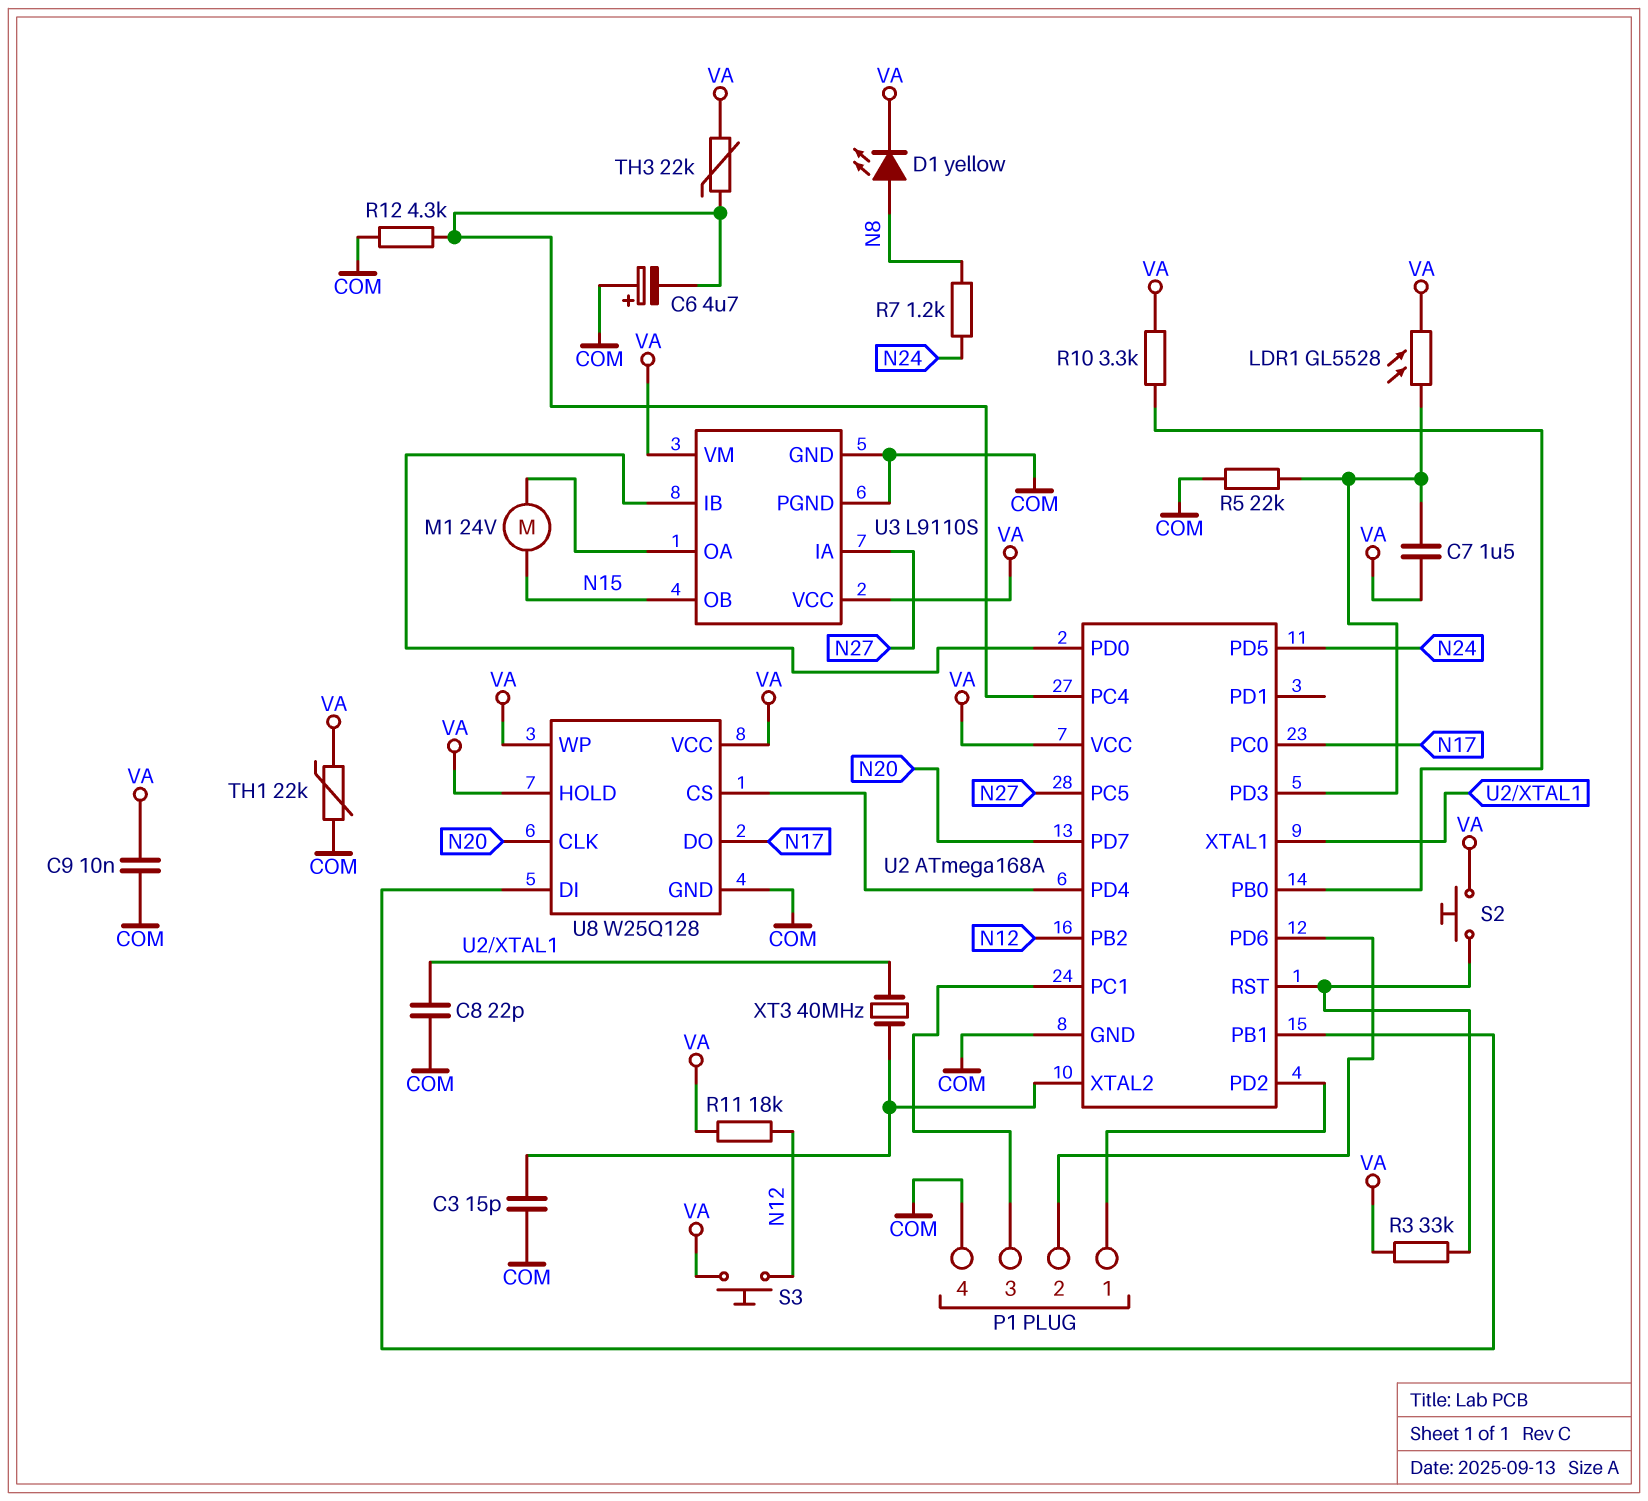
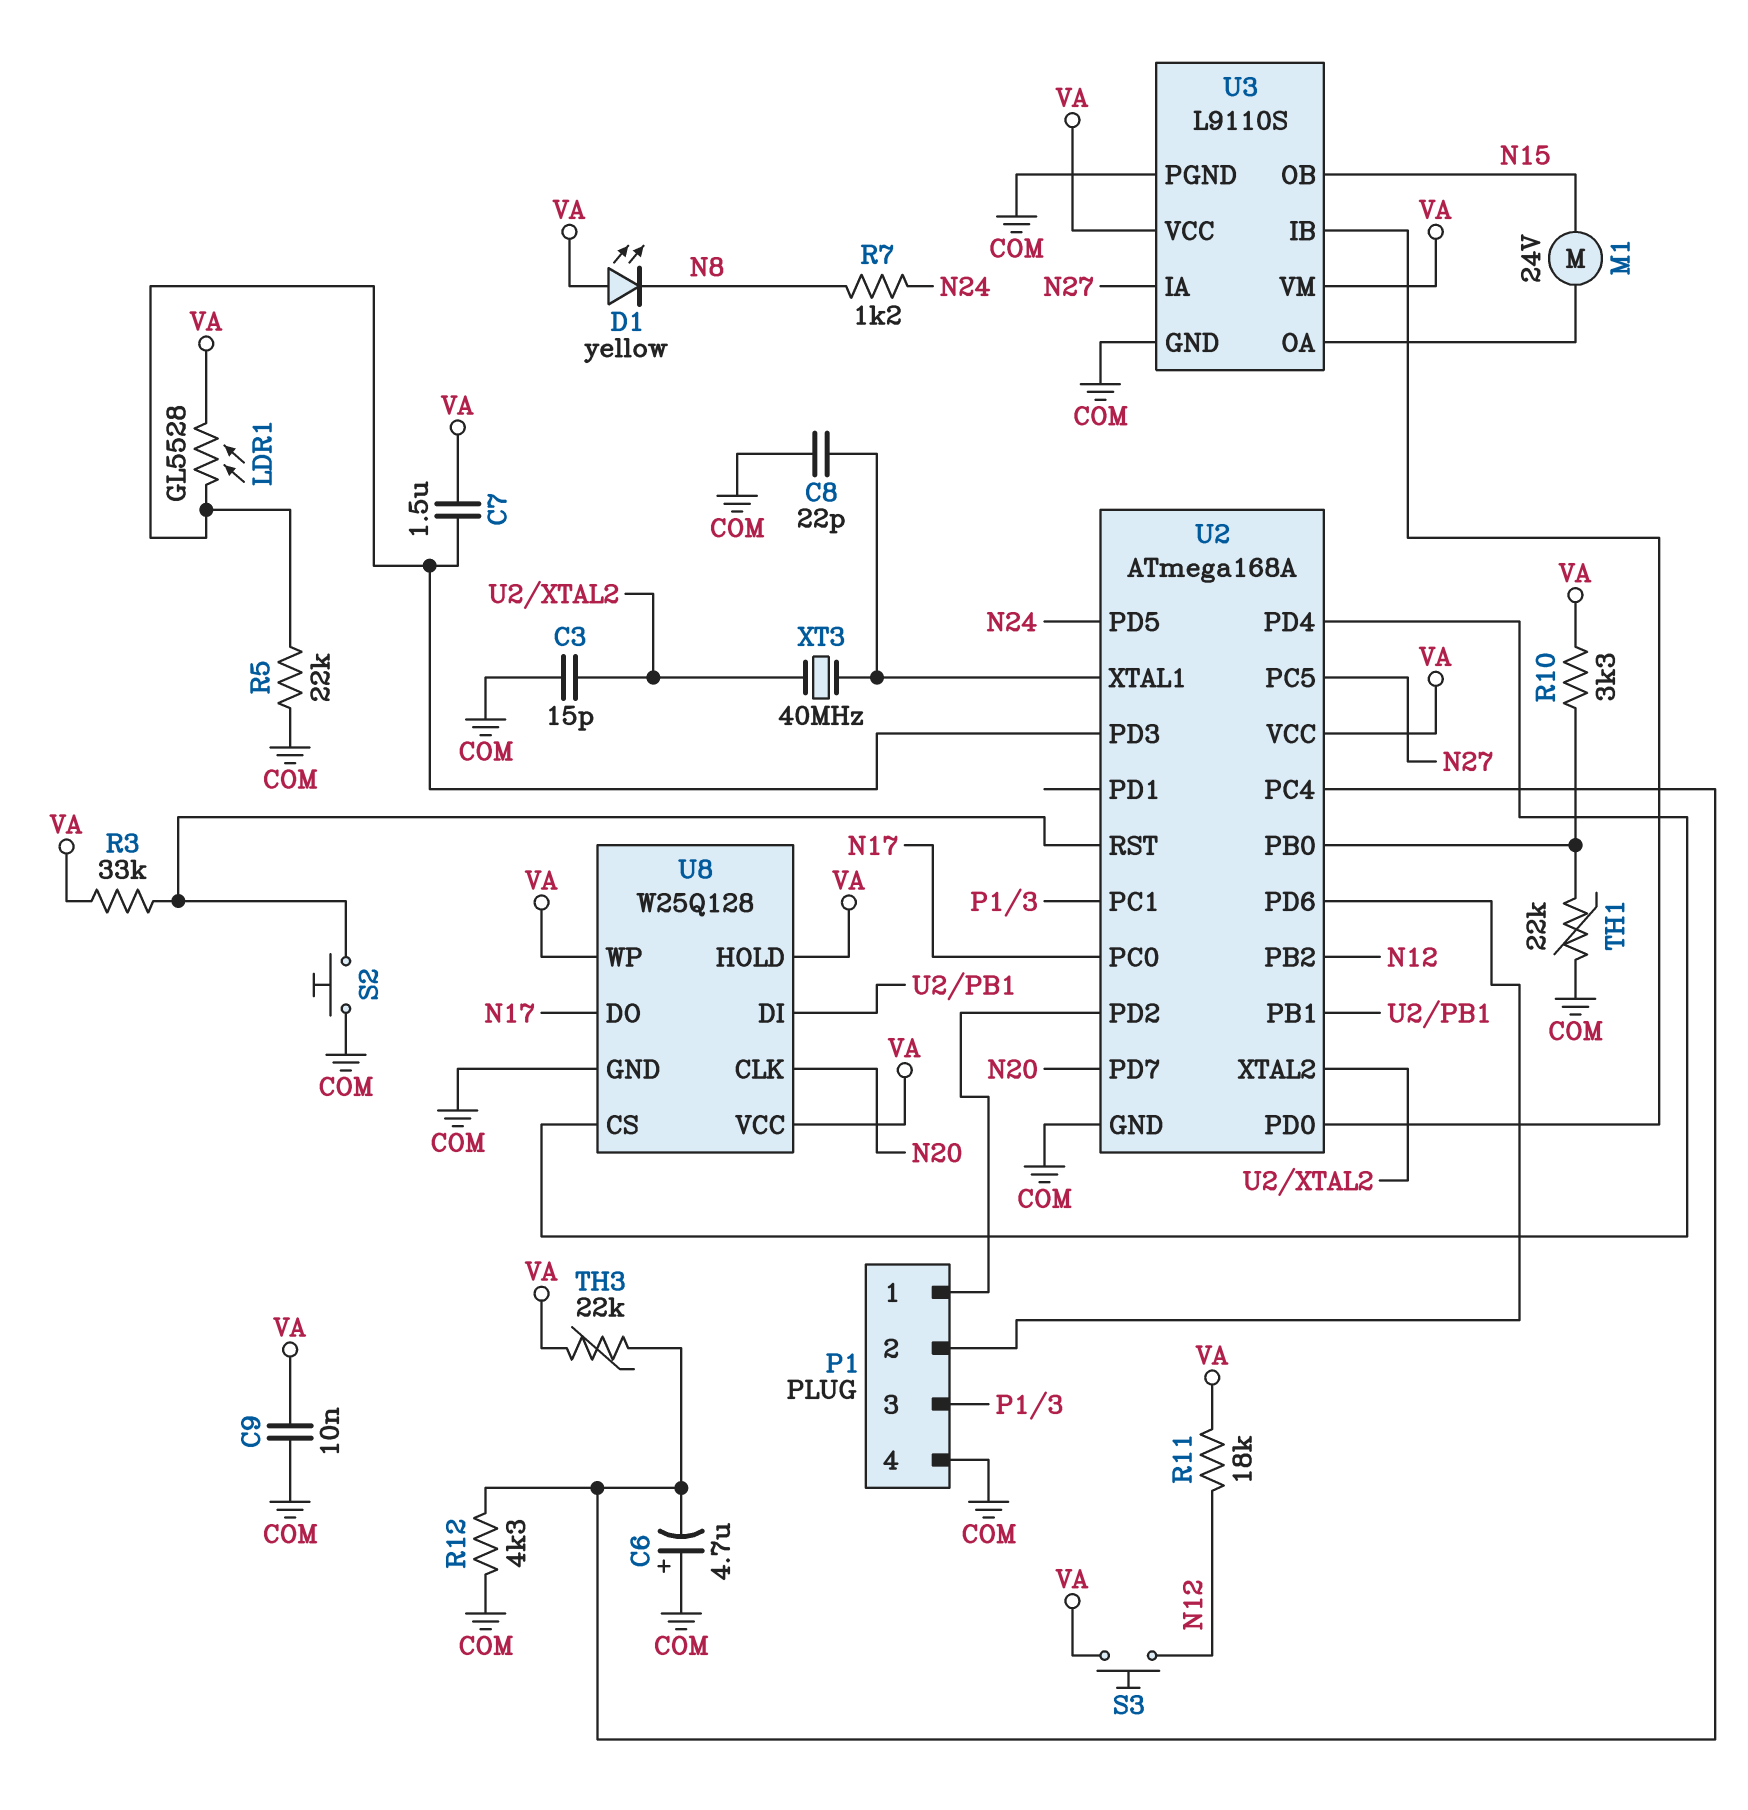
D1: LED yellow (A N8, K VA) -> LED yellow (A VA, K N8)
S2: button (U2/RST, VA) -> button (COM, U2/RST)
TH1: 22k (COM, VA) -> 22k (COM, U2/PB0)

